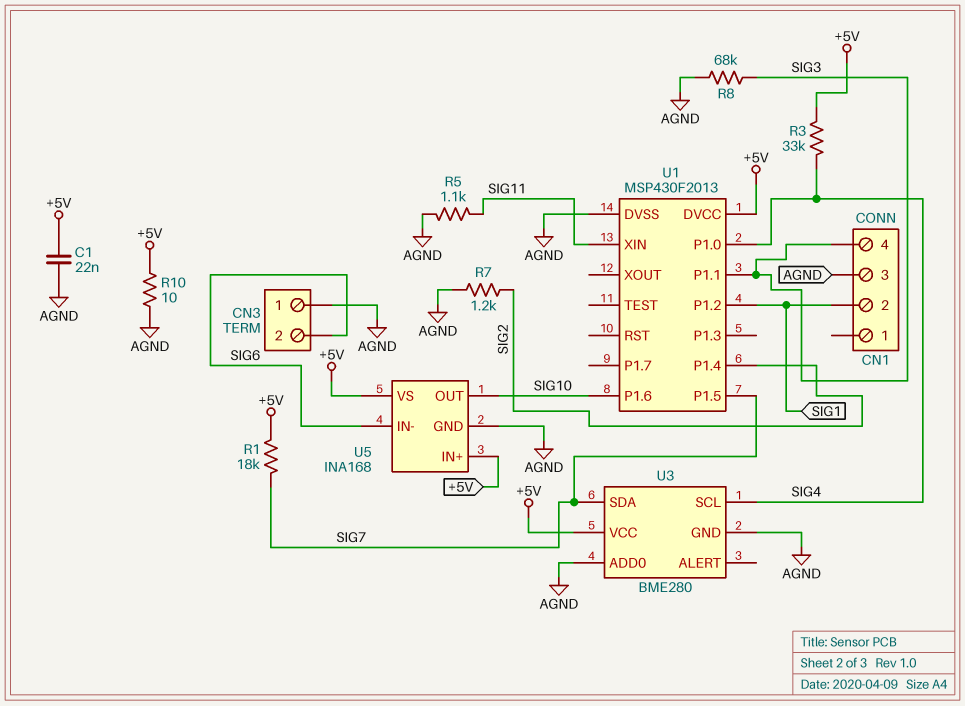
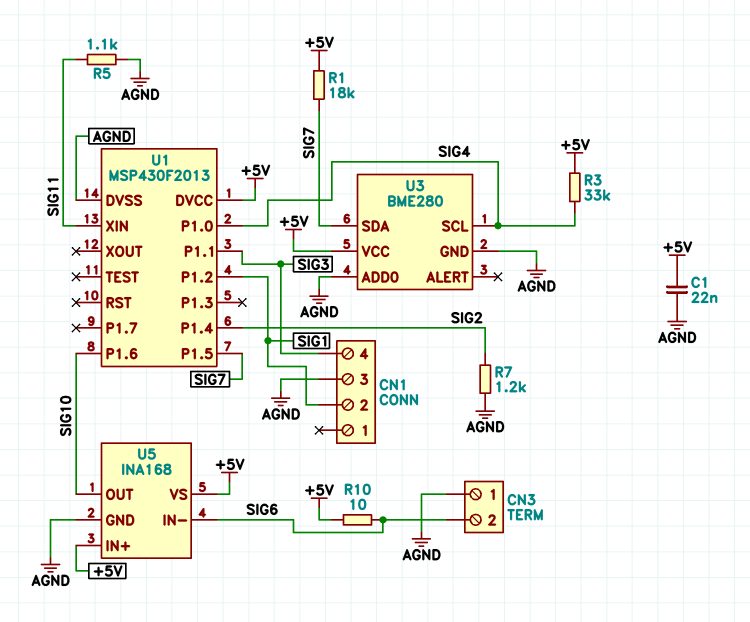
R8: 68k (AGND, SIG3) -> none
R10: 10 (+5V, AGND) -> 10 (+5V, SIG6)

